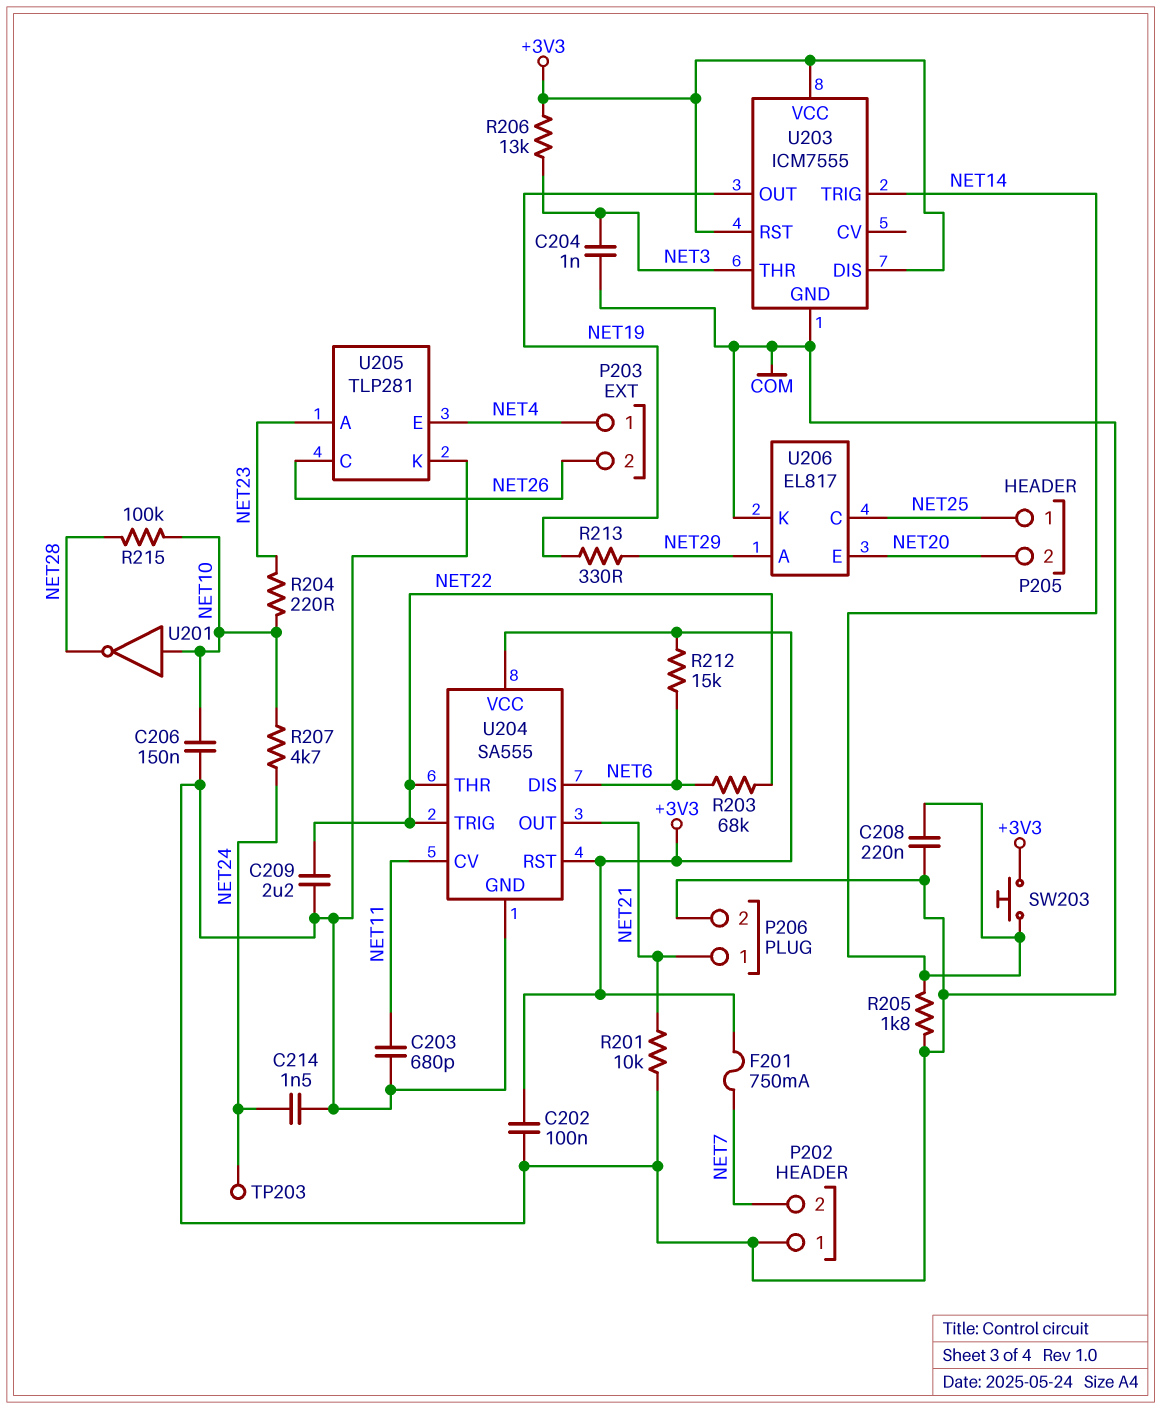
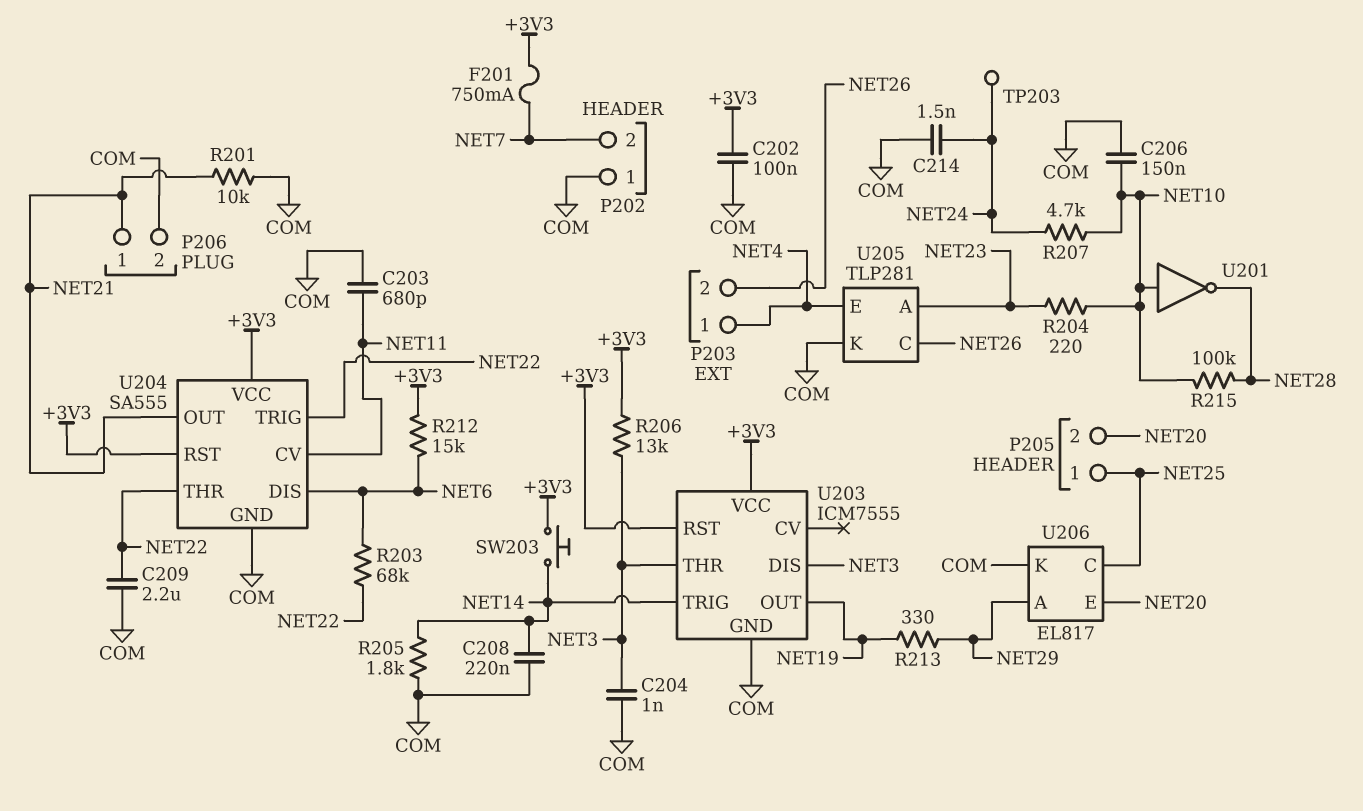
U203 pin DIS: +3V3 -> NET3

